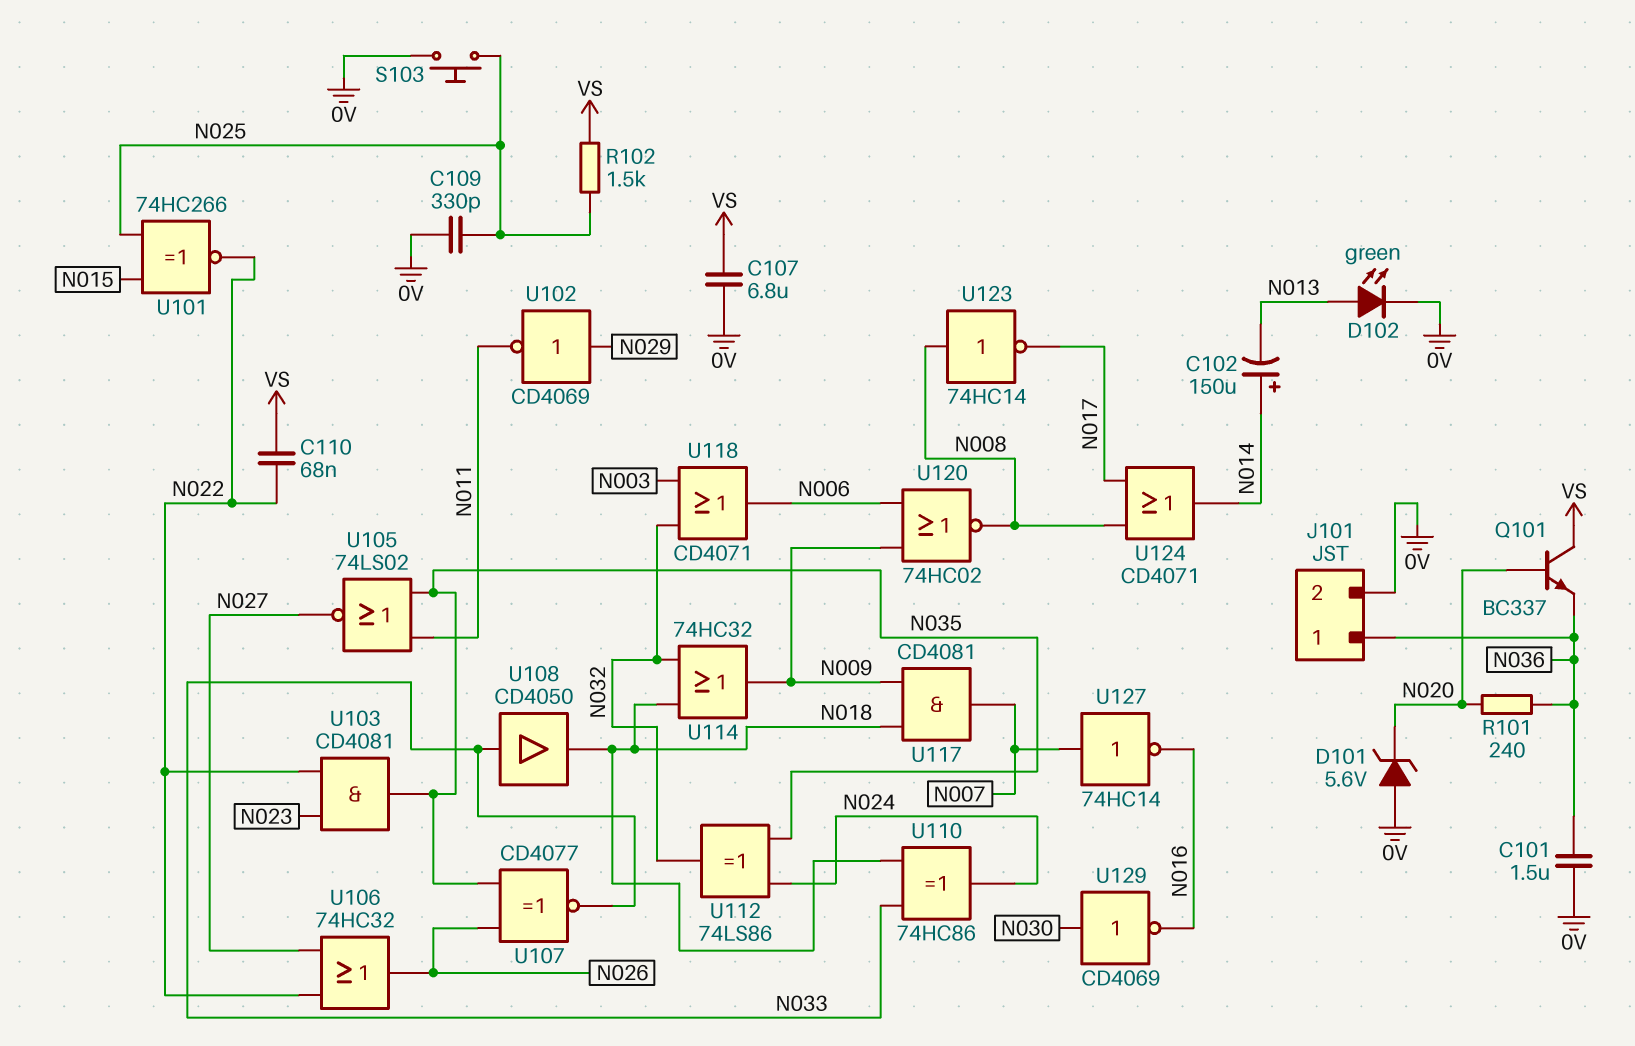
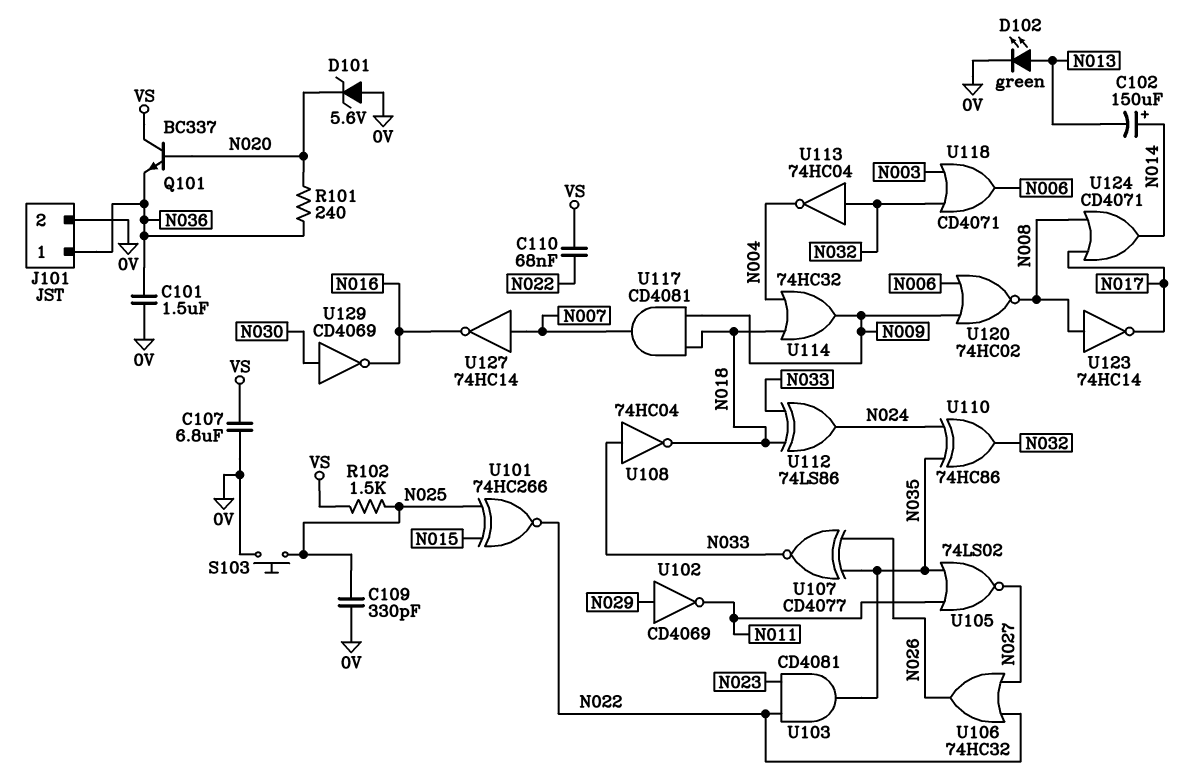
U108: buffer CD4050 (in N033, out N018) -> NOT 74HC04 (in N033, out N018)
U110: XOR 74HC86 (in N018, in N033, out N024) -> XOR 74HC86 (in N024, in N035, out N032)
U112: XOR 74LS86 (in N024, in N035, out N032) -> XOR 74LS86 (in N018, in N033, out N024)
U113: none -> NOT 74HC04 (in N032, out N004)
U114: OR 74HC32 (in N018, in N032, out N009) -> OR 74HC32 (in N004, in N018, out N009)

